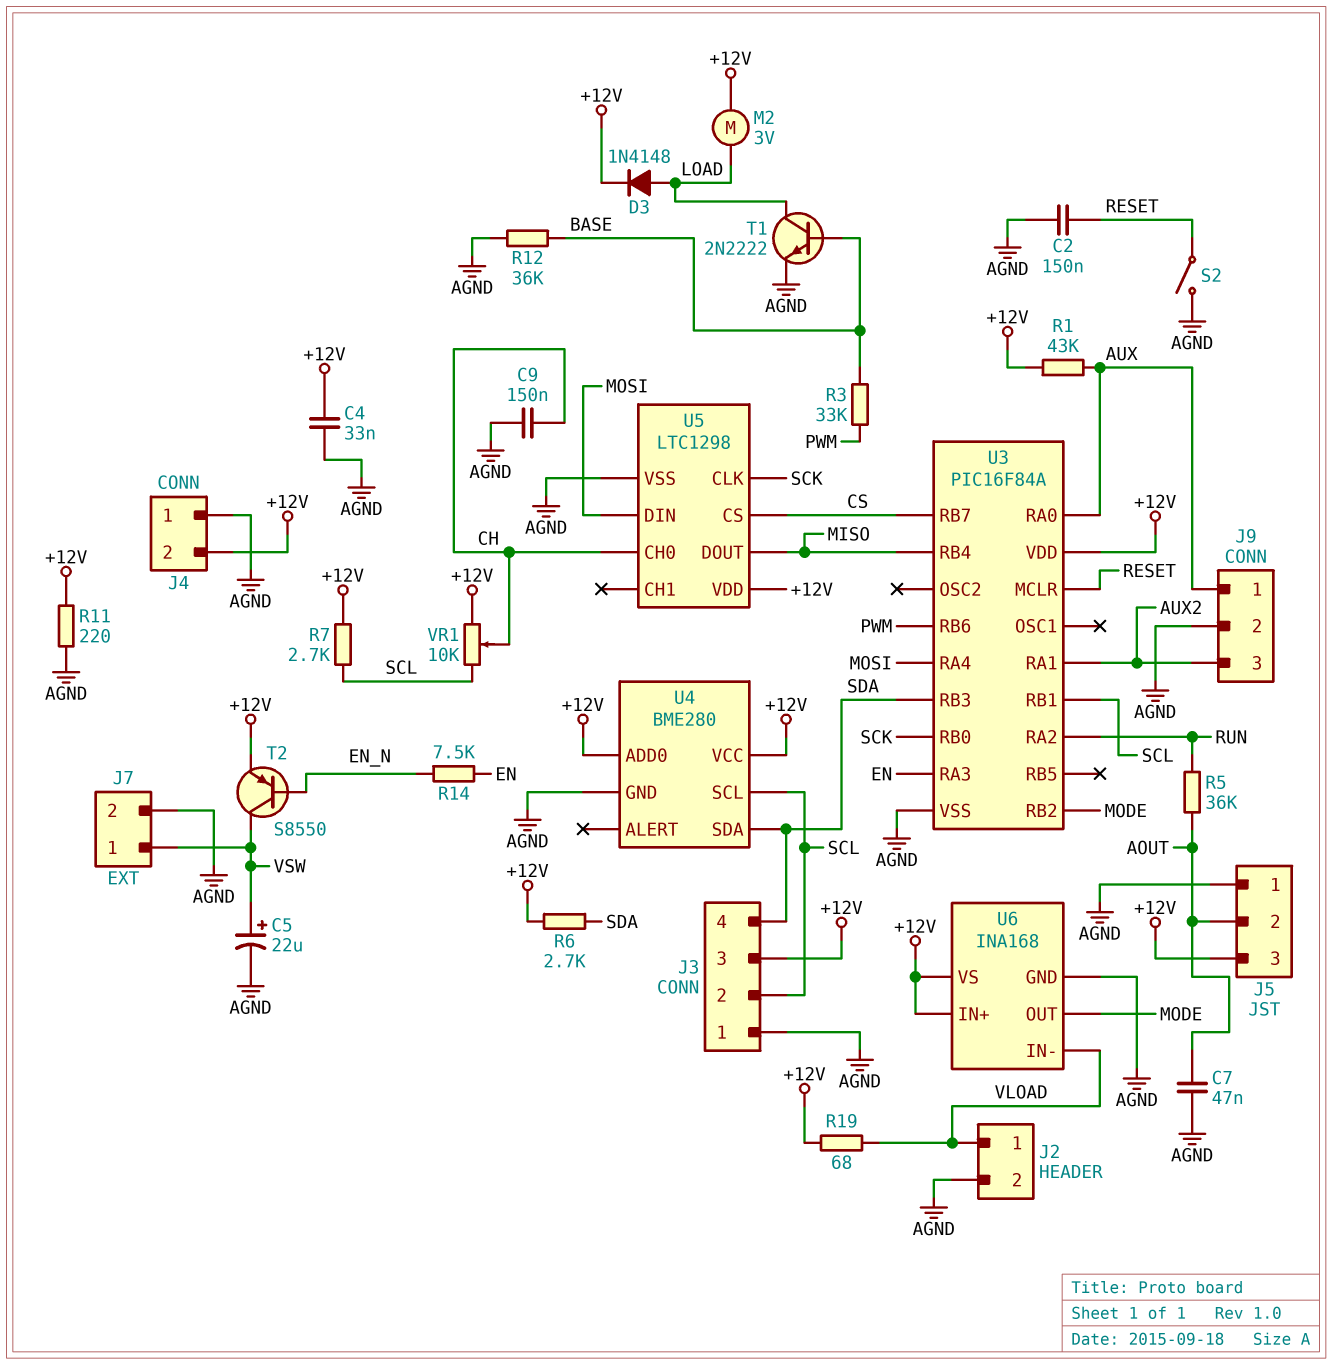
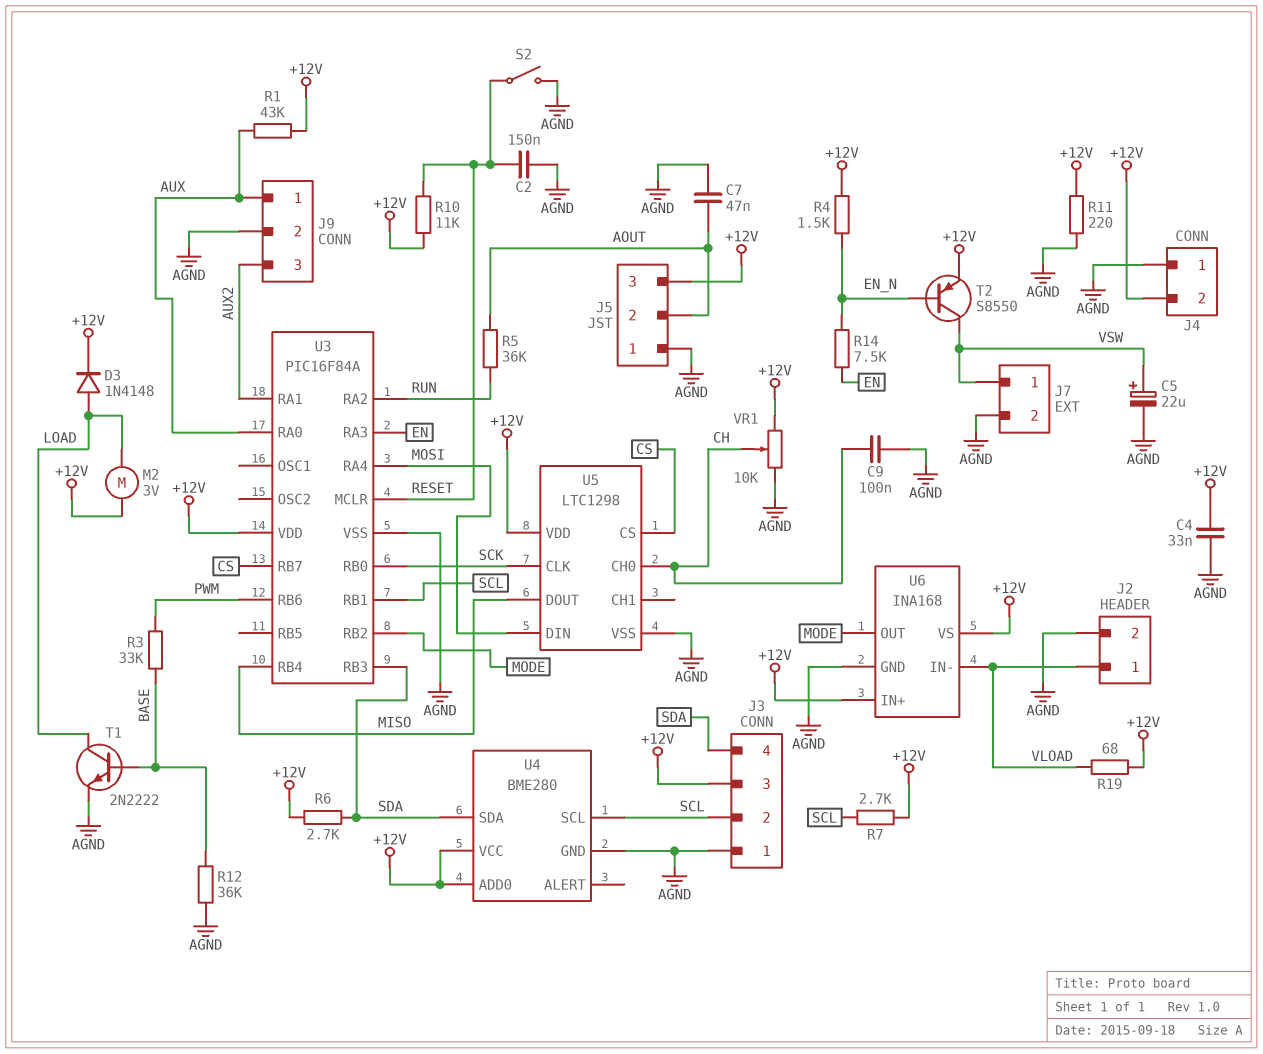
C9: 150nF (AGND, CH) -> 100nF (AGND, CH)
R4: none -> 1.5k (+12V, EN_N)
R10: none -> 11k (+12V, RESET)
VR1: 10k (+12V, SCL, wiper CH) -> 10k (+12V, AGND, wiper CH)

